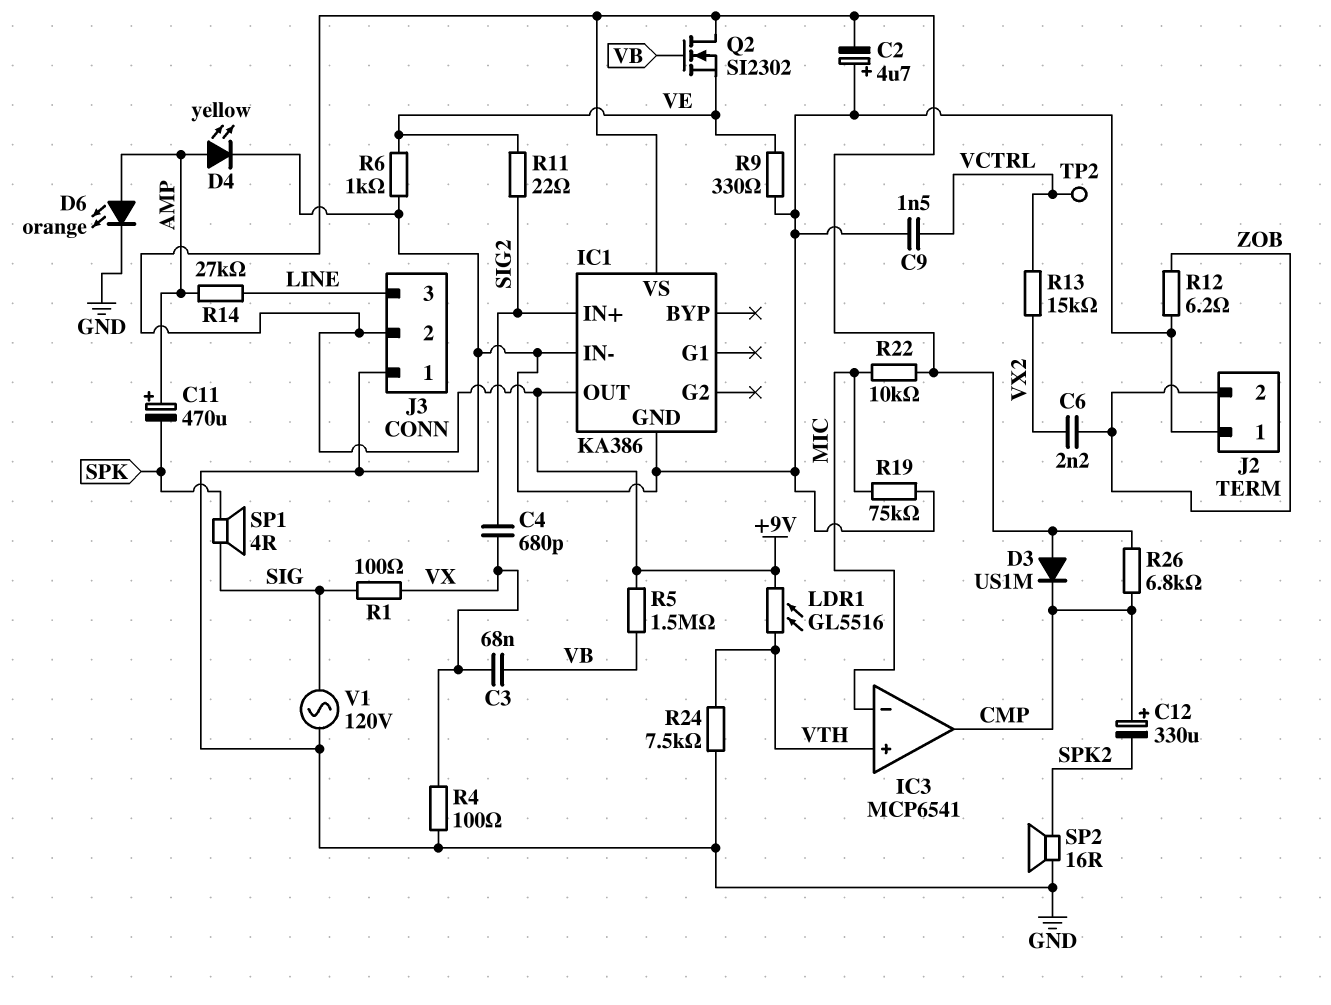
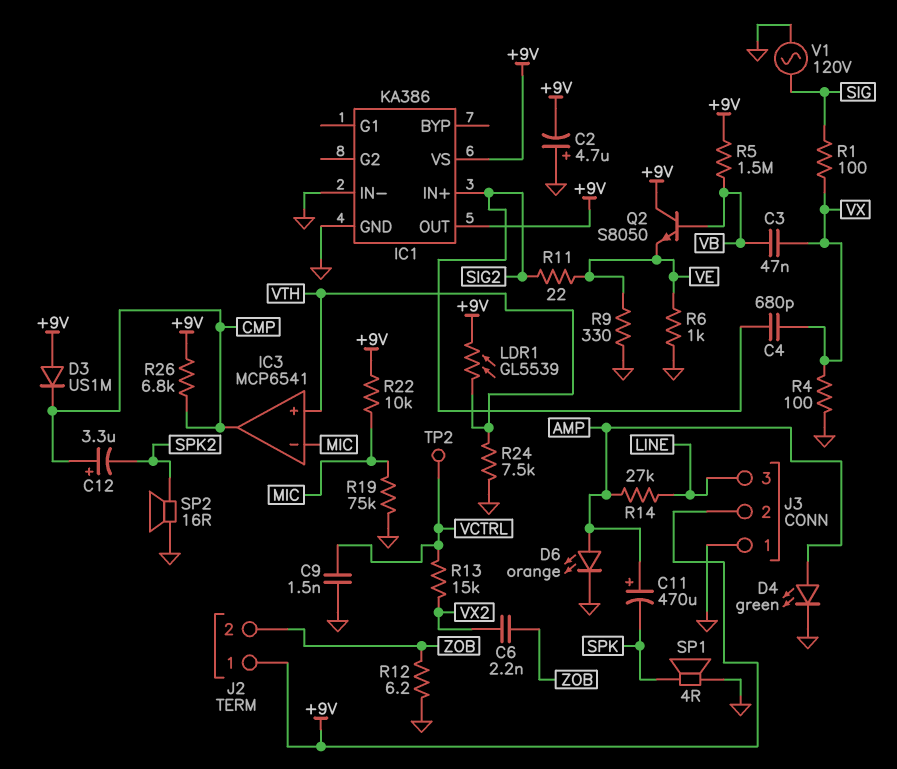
C3: 68nF (VB, VX) -> 47nF (VB, VX)
C12: 330uF (plus CMP, minus SPK2) -> 3.3uF (plus CMP, minus SPK2)
D4: LED yellow (A AMP, K GND) -> LED green (A AMP, K GND)
J2 pin 1: GND -> +9V
LDR1: GL5516 (+9V, VTH) -> GL5539 (+9V, VTH)
Q2: NMOS SI2302 (G VB, D +9V, S VE) -> NPN S8050 (B VB, C +9V, E VE)
SP1: speaker 4R (SIG, SPK) -> speaker 4R (GND, SPK)

